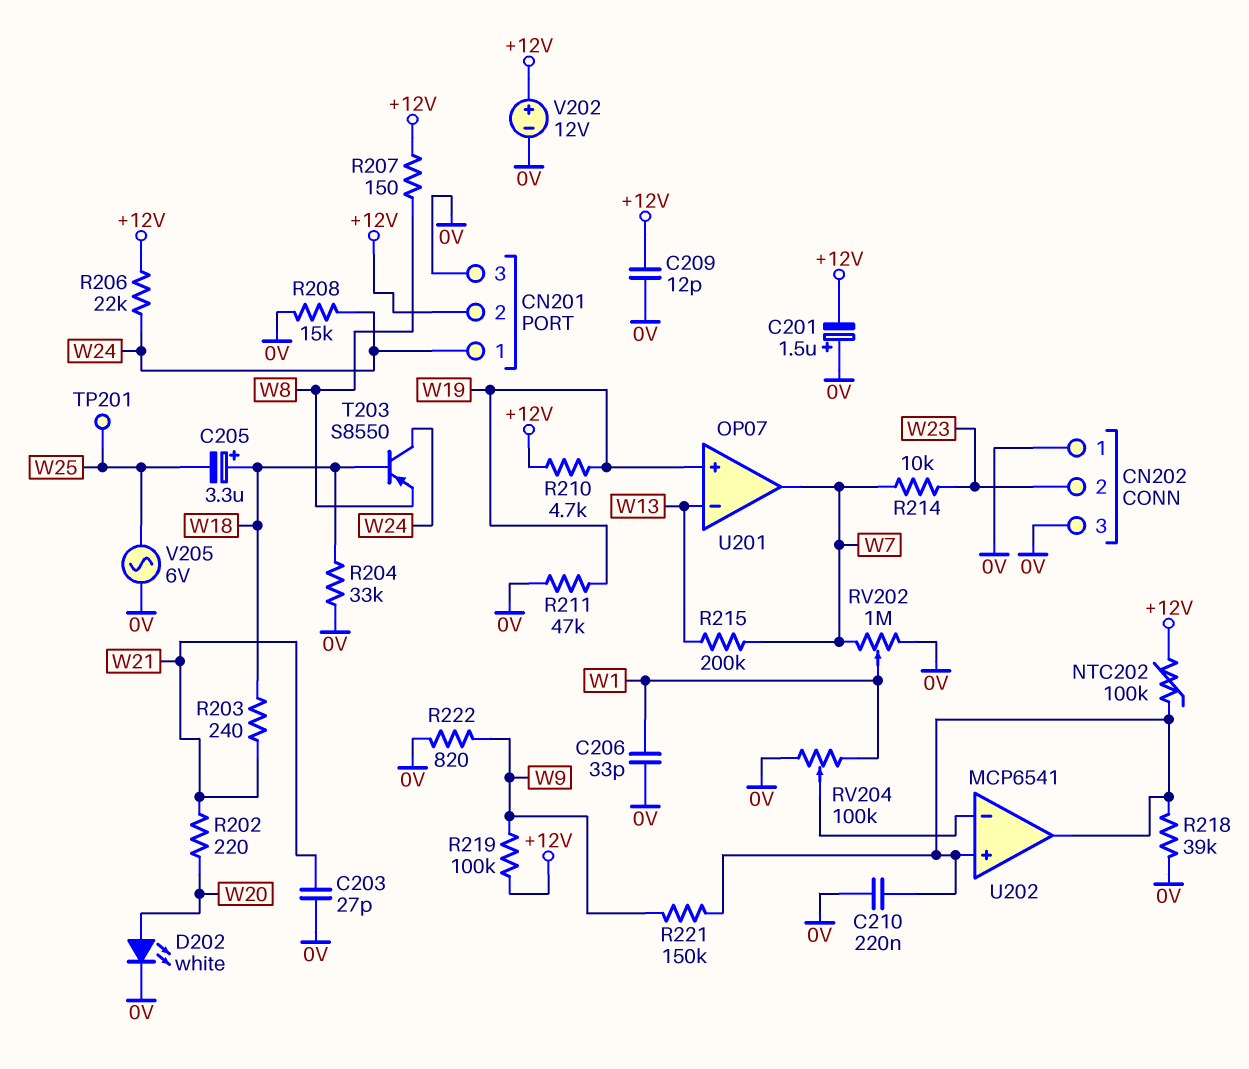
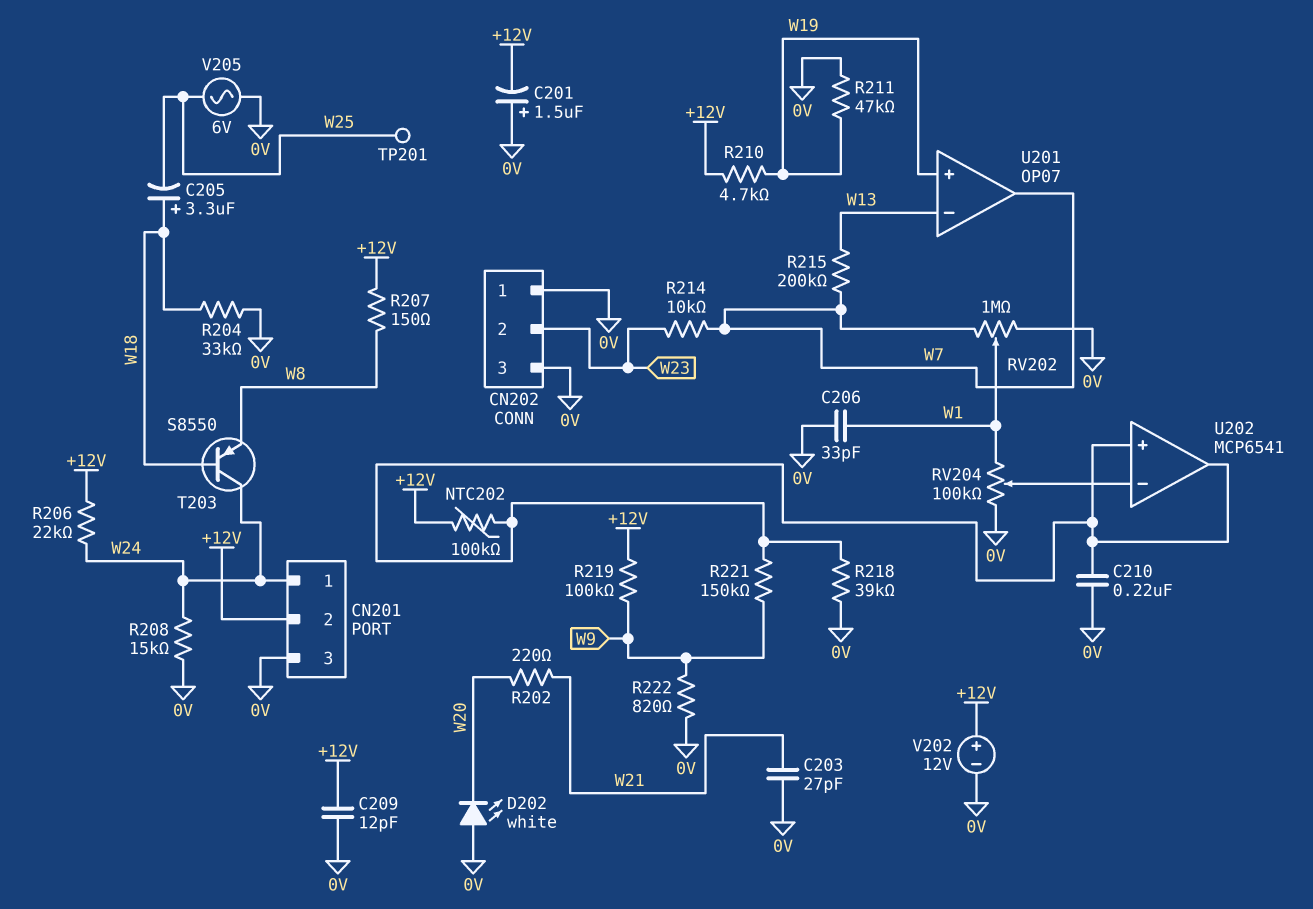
D202: LED white (A W20, K 0V) -> LED white (A 0V, K W20)
R203: 240 (W18, W21) -> none

